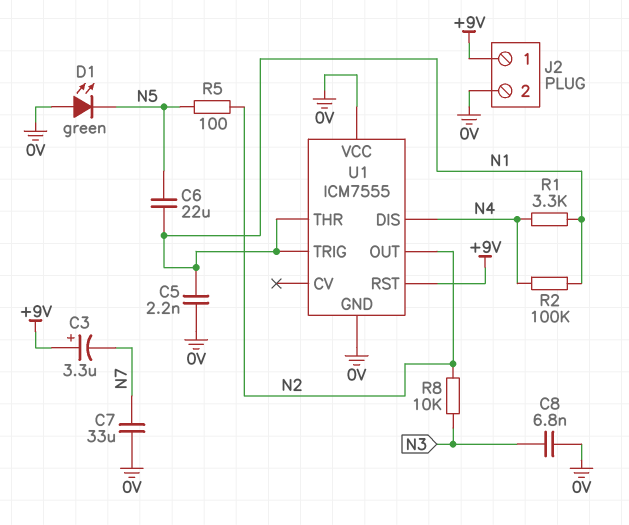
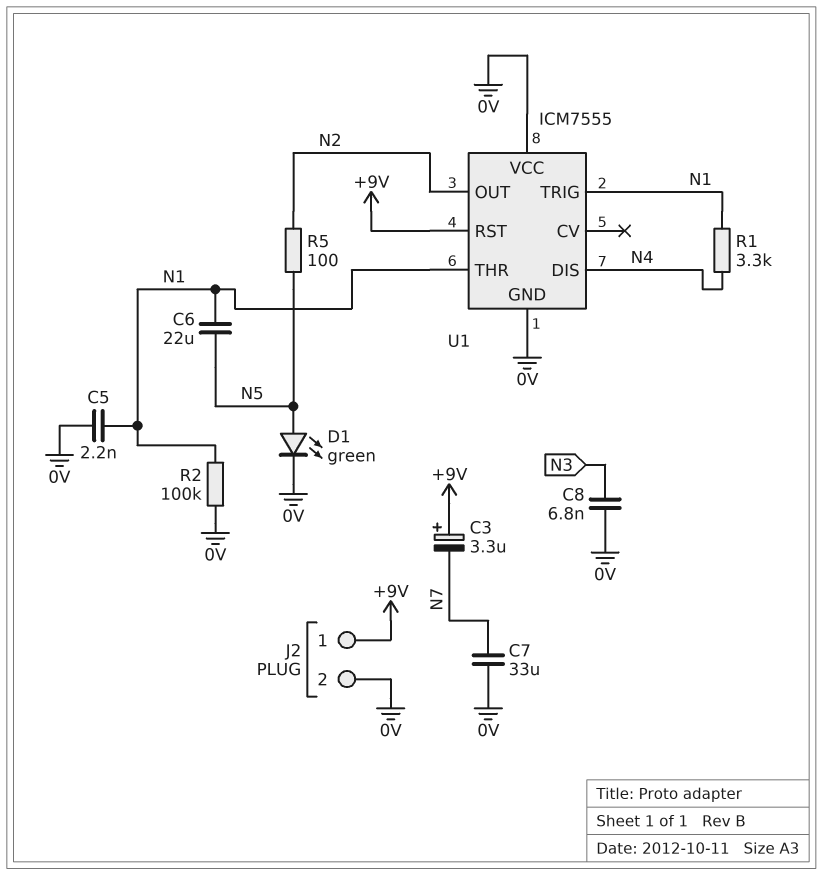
D1: LED green (A 0V, K N5) -> LED green (A N5, K 0V)
R2: 100k (N1, N4) -> 100k (0V, N1)
R8: 10k (N2, N3) -> none

